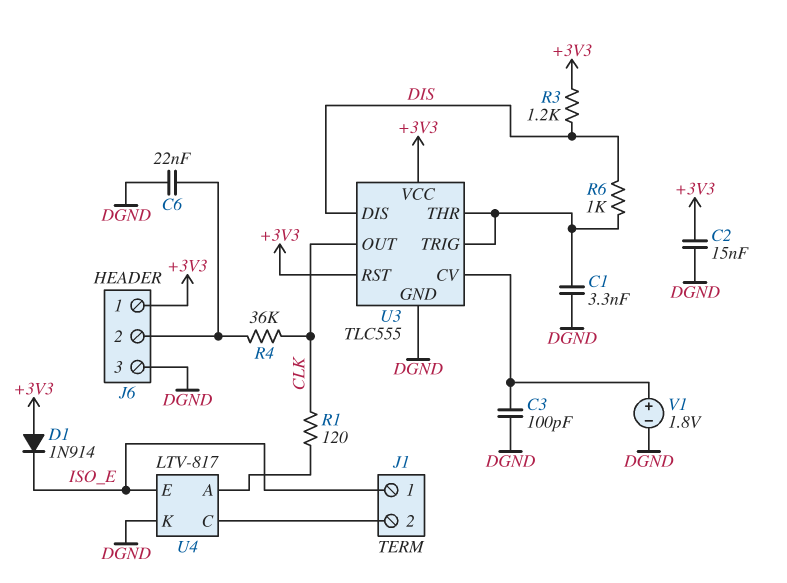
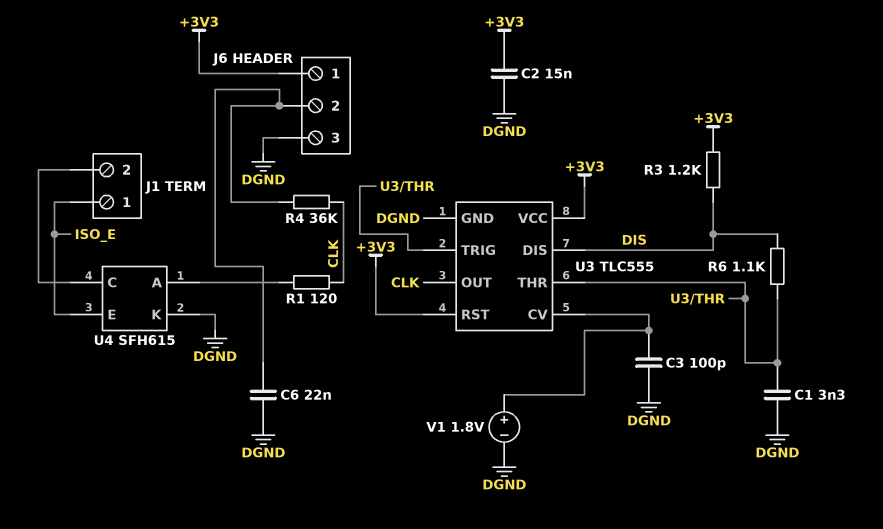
D1: diode 1N914 (A +3V3, K ISO_E) -> none
R6: 1k (DIS, U3/THR) -> 1.1k (DIS, U3/THR)
U4: LTV-817 -> SFH615

